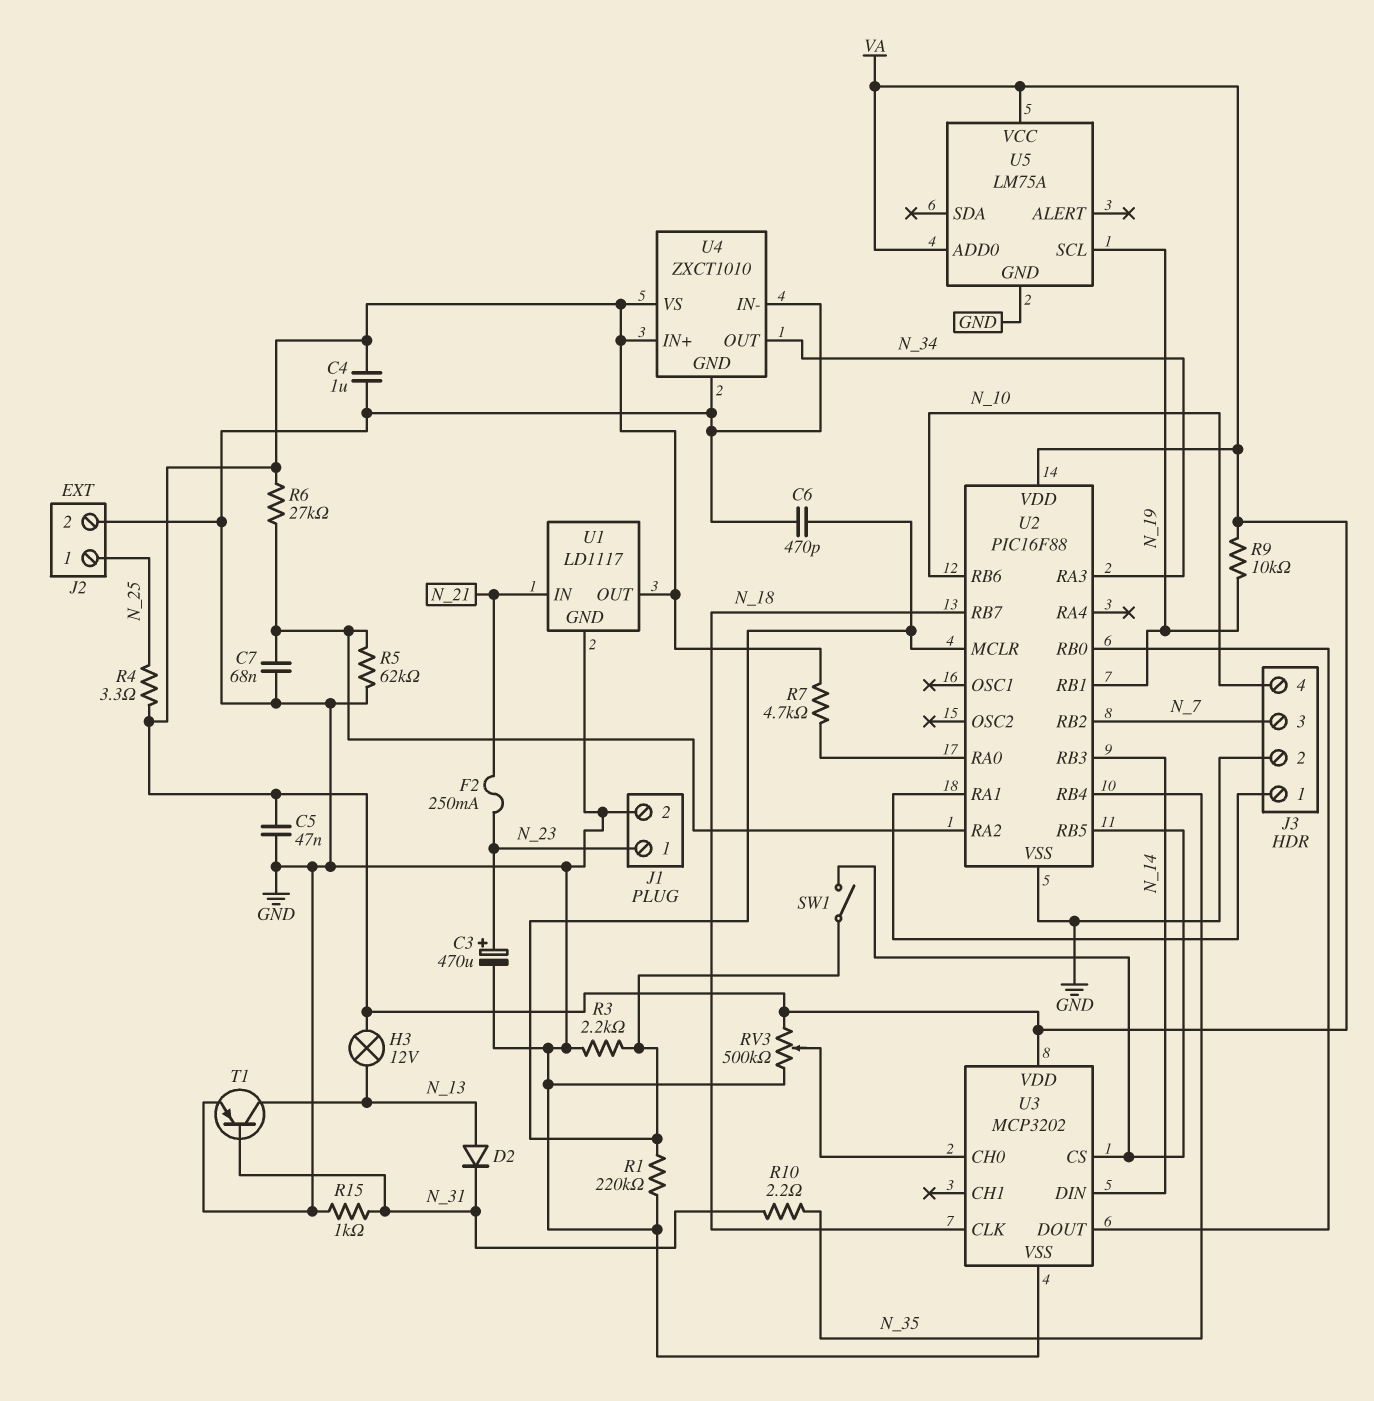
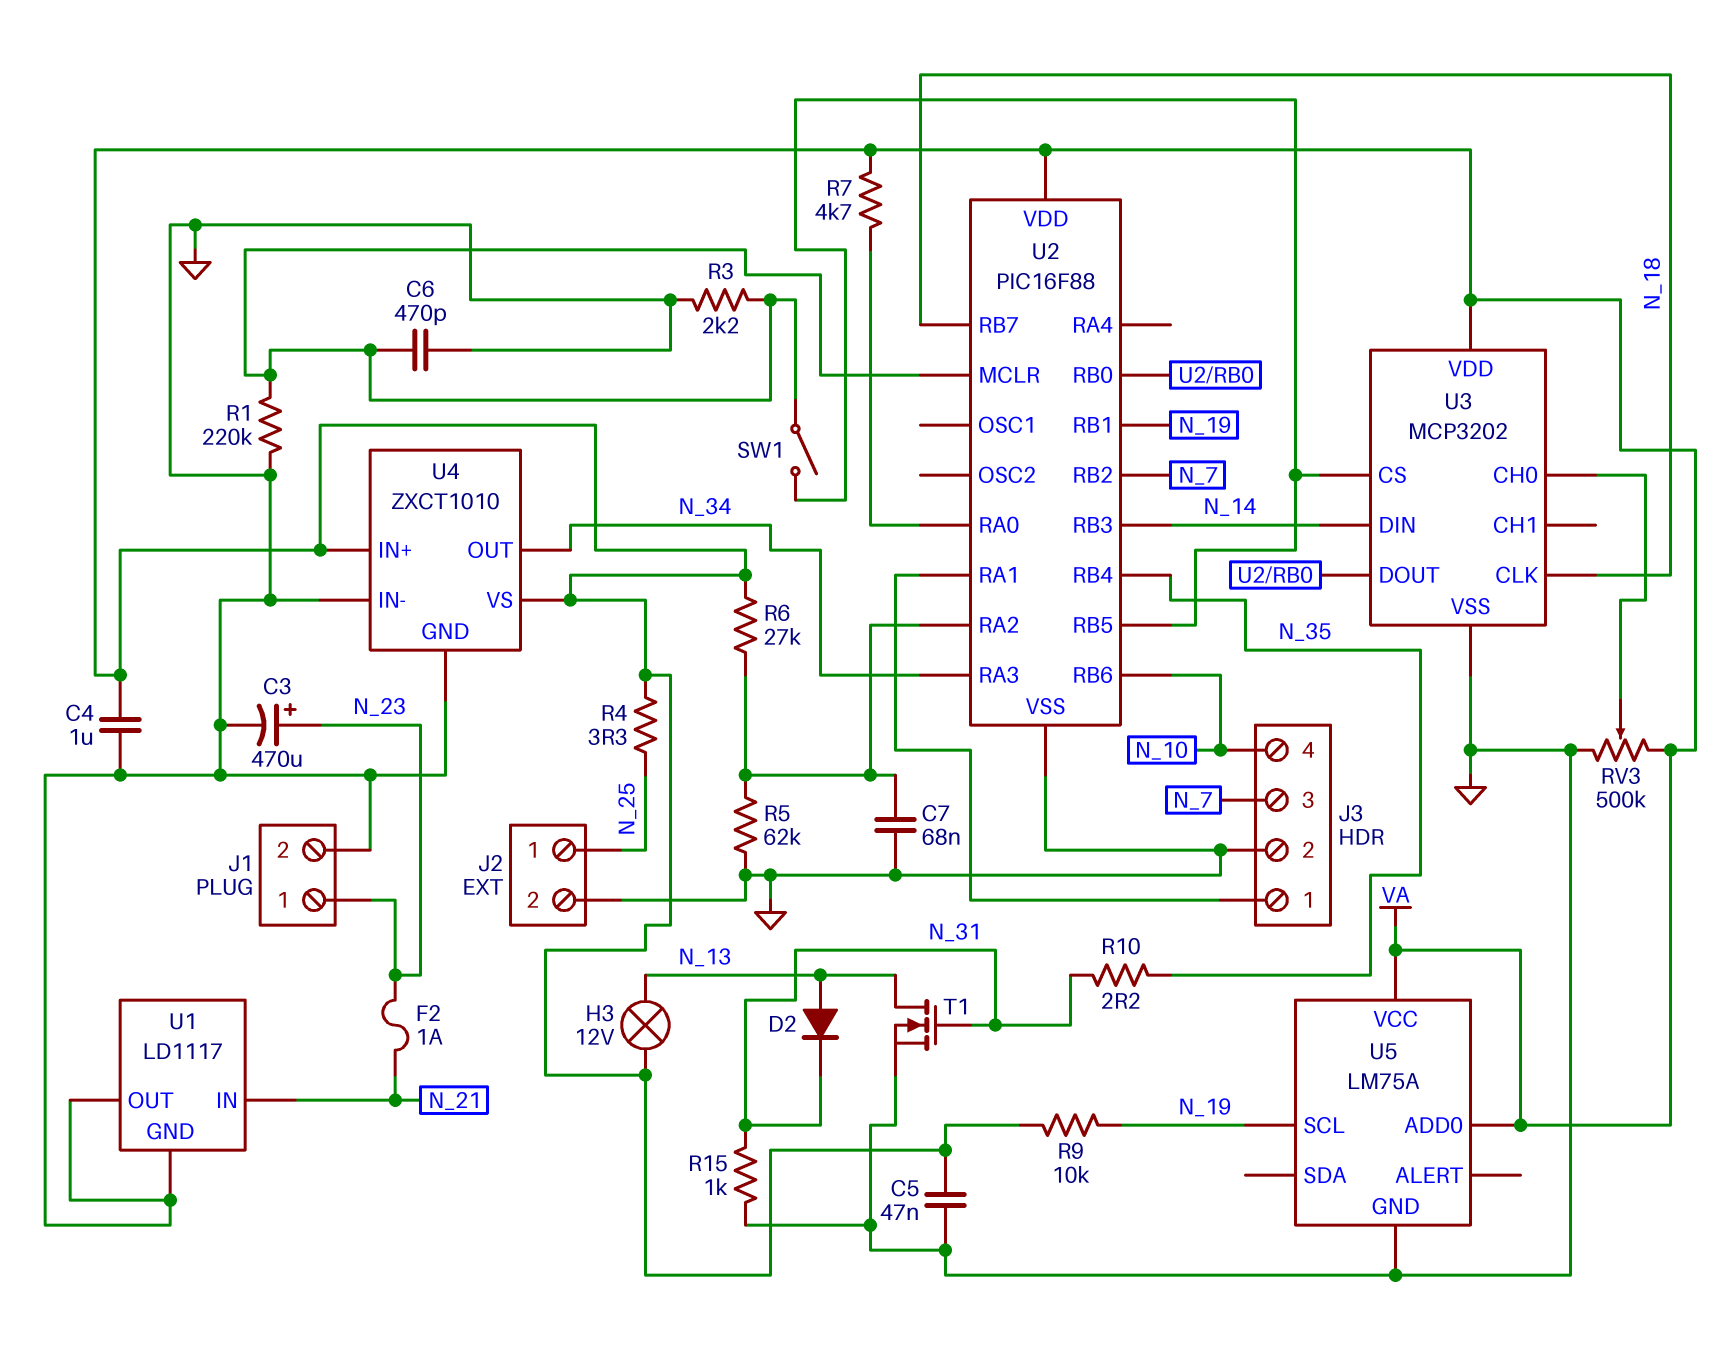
F2: 250mA (N_21, N_23) -> 1A (N_21, N_23)
T1: PNP (B N_31, C N_13, E GND) -> NMOS (G N_31, D N_13, S GND)
U1 pin OUT: VA -> GND

